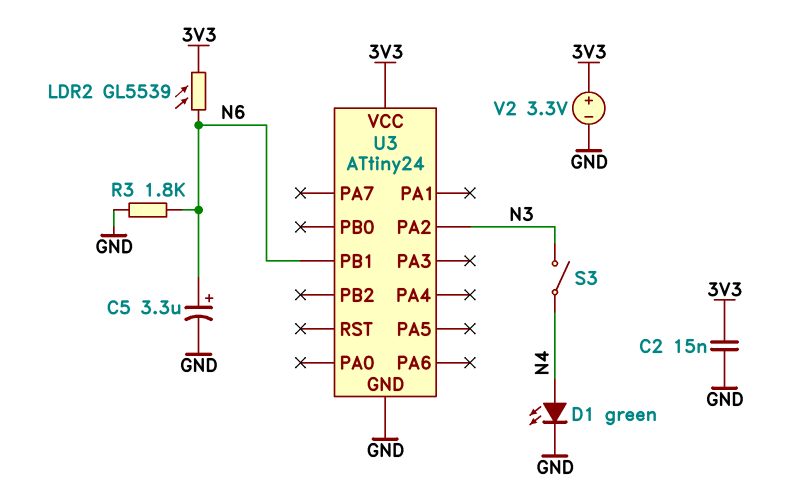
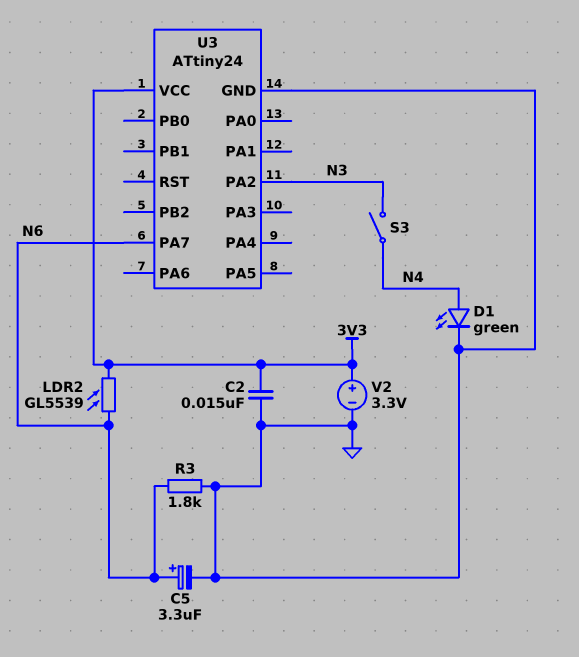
U3 pin PA7: none -> N6
U3 pin PB1: N6 -> none

